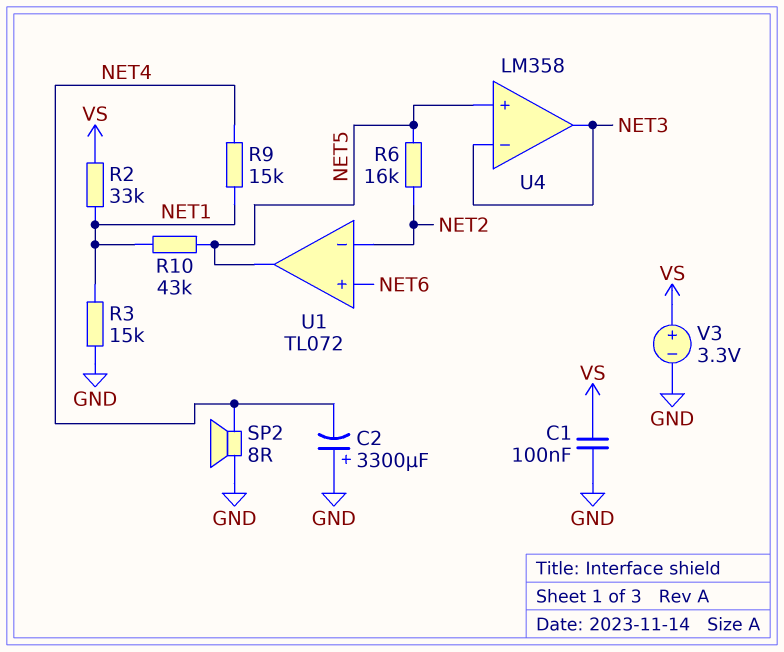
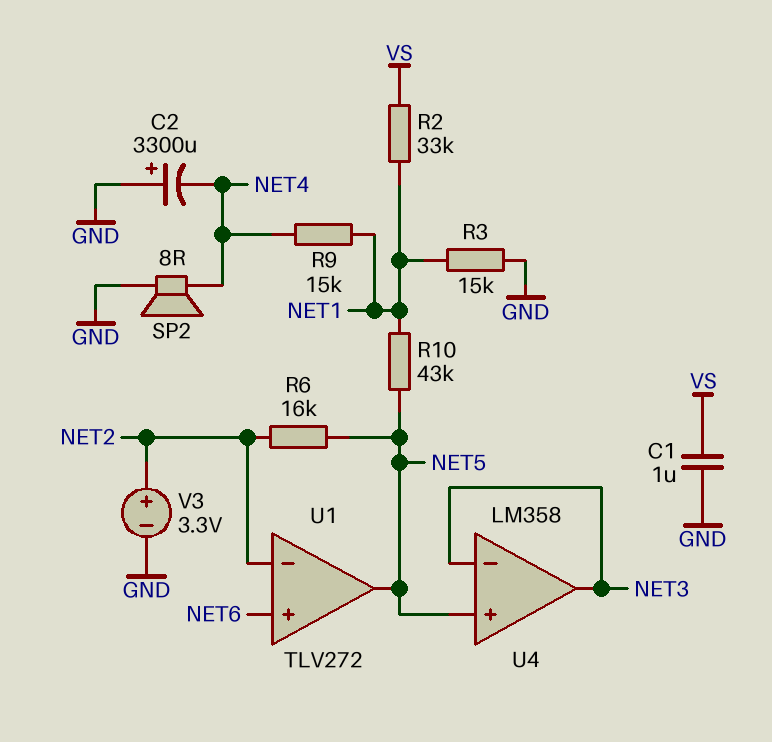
C1: 100nF (GND, VS) -> 1uF (GND, VS)
U1: TL072 -> TLV272
V3: 3.3V (plus VS, minus GND) -> 3.3V (plus NET2, minus GND)

